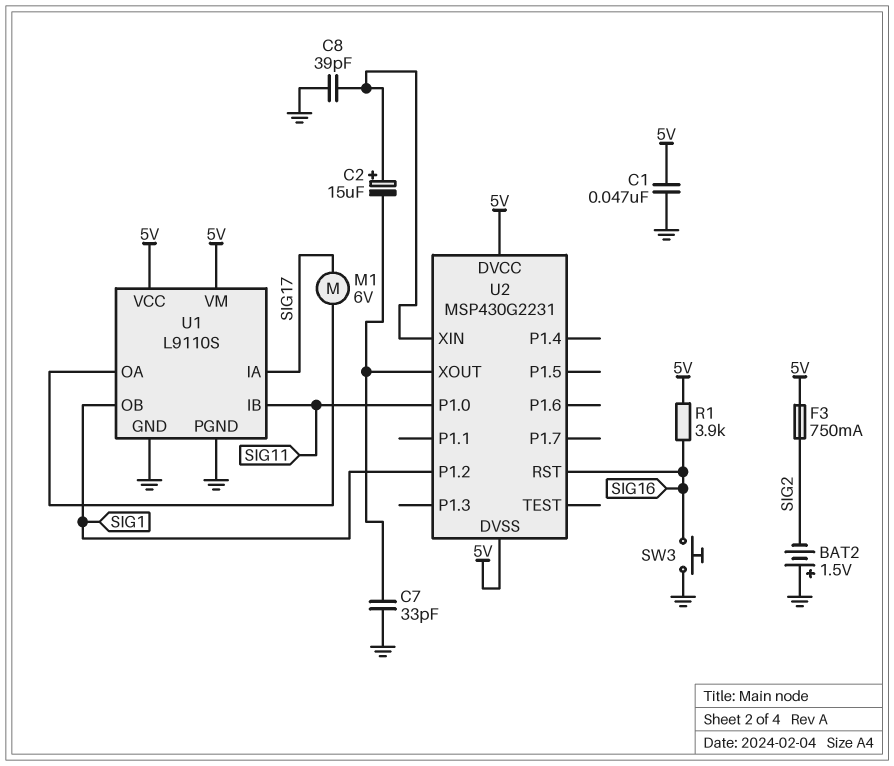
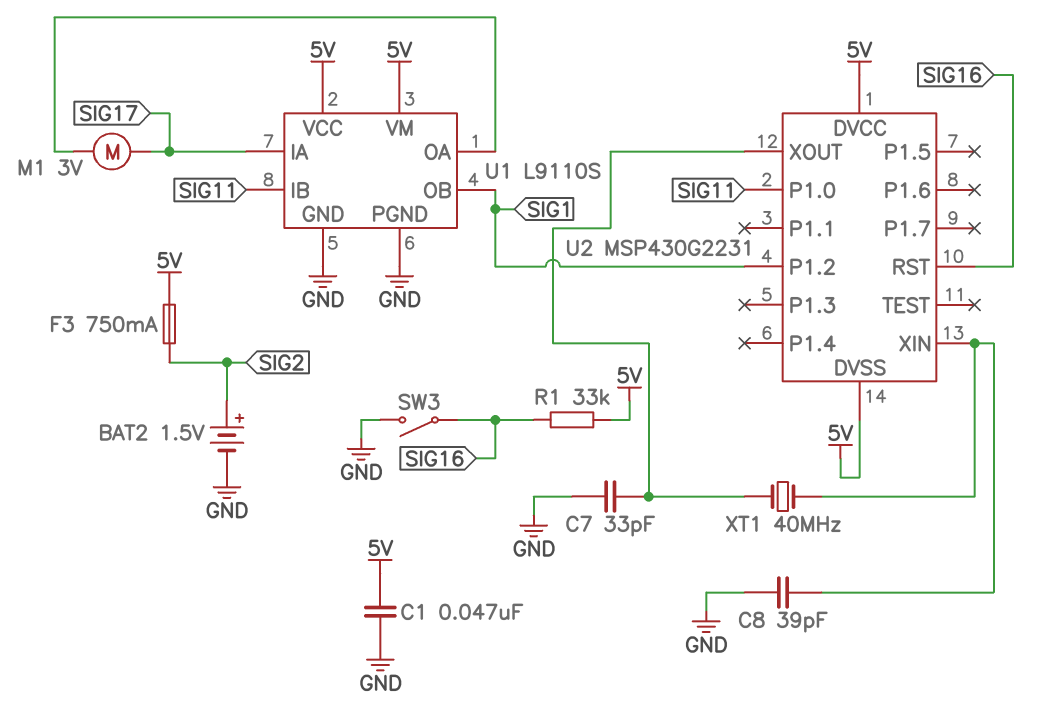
BAT2: 1.5V (plus GND, minus SIG2) -> 1.5V (plus SIG2, minus GND)
C2: 15uF (plus U2/XIN, minus U2/XOUT) -> none
M1: motor 6V (SIG17, U1/OA) -> motor 3V (SIG17, U1/OA)
R1: 3.9k (5V, SIG16) -> 33k (5V, SIG16)
SW3: button (GND, SIG16) -> switch (GND, SIG16)
XT1: none -> 40MHz (U2/XIN, U2/XOUT)

